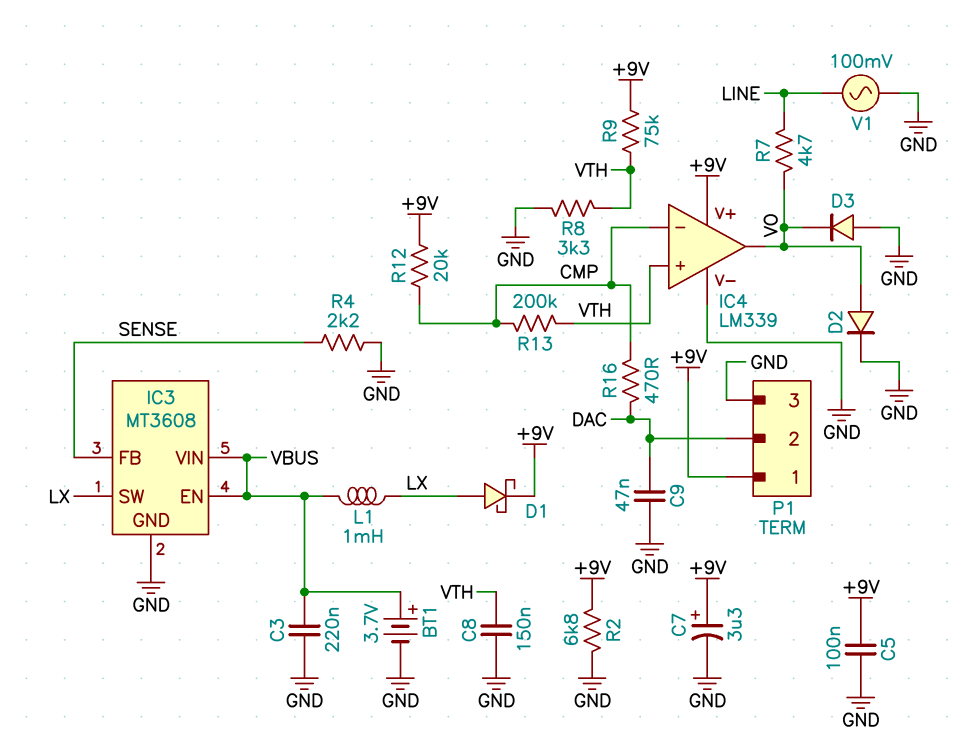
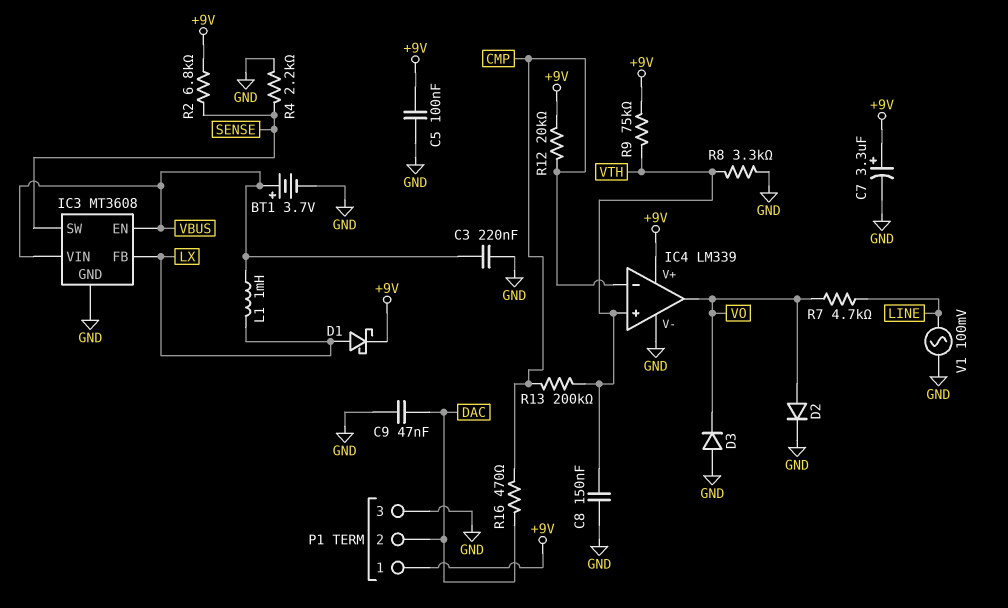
IC3 pin FB: SENSE -> LX
IC3 pin SW: LX -> SENSE
R2: 6.8k (+9V, GND) -> 6.8k (+9V, SENSE)

